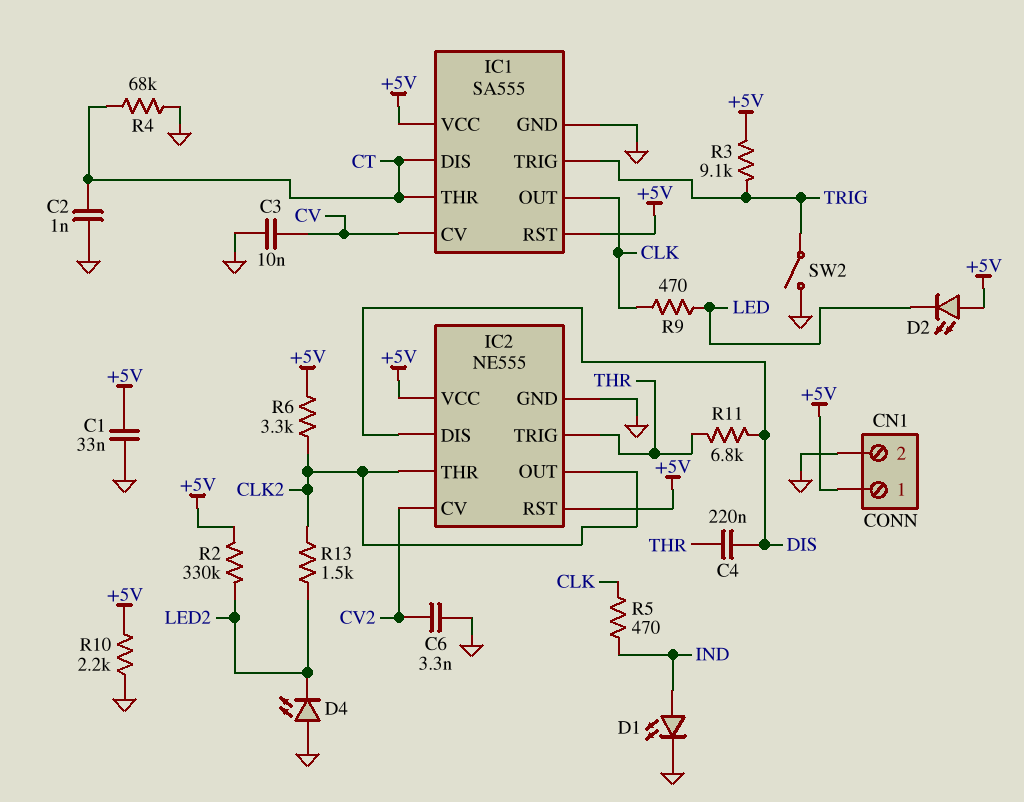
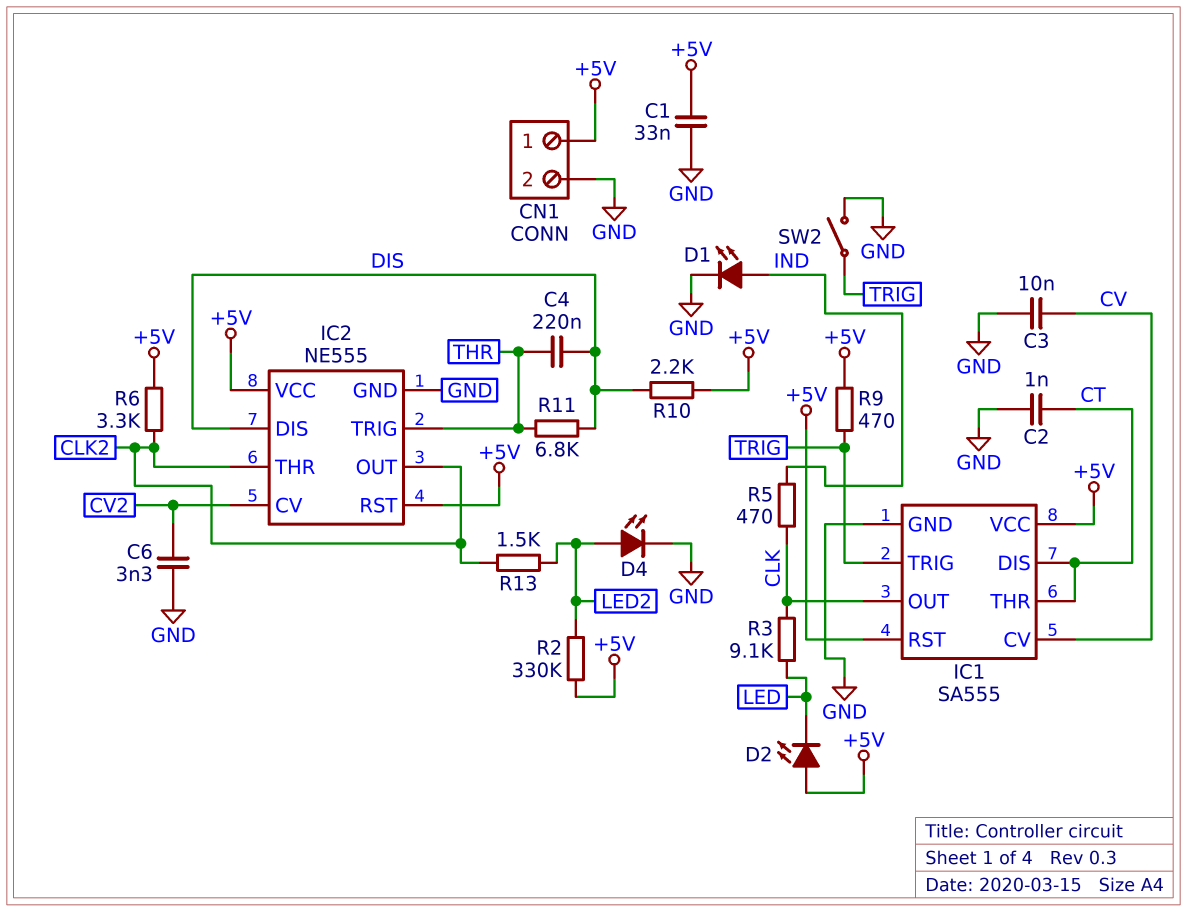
D4: LED (A GND, K LED2) -> LED (A LED2, K GND)
R3: 9.1k (+5V, TRIG) -> 9.1k (CLK, LED)
R4: 68k (CT, GND) -> none
R9: 470 (CLK, LED) -> 470 (+5V, TRIG)
R10: 2.2k (+5V, GND) -> 2.2k (+5V, DIS)

